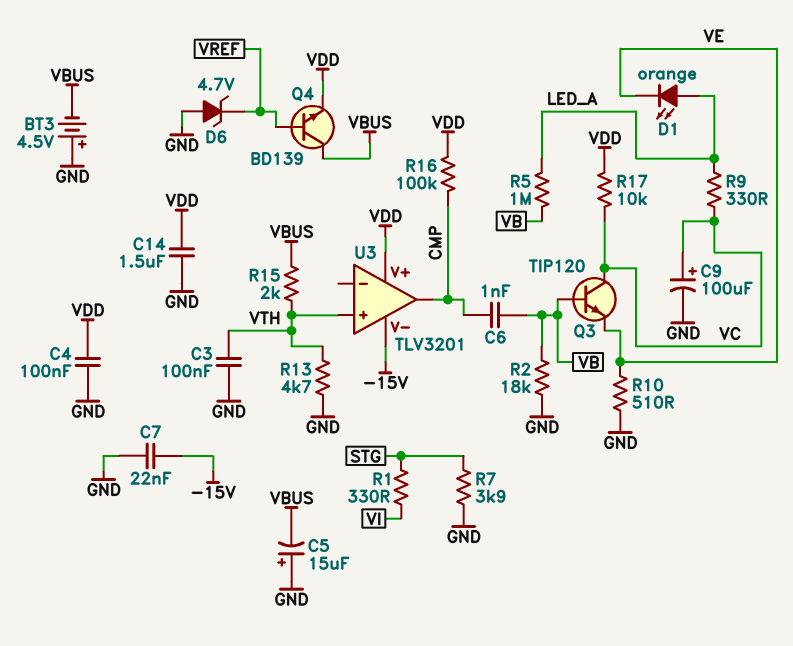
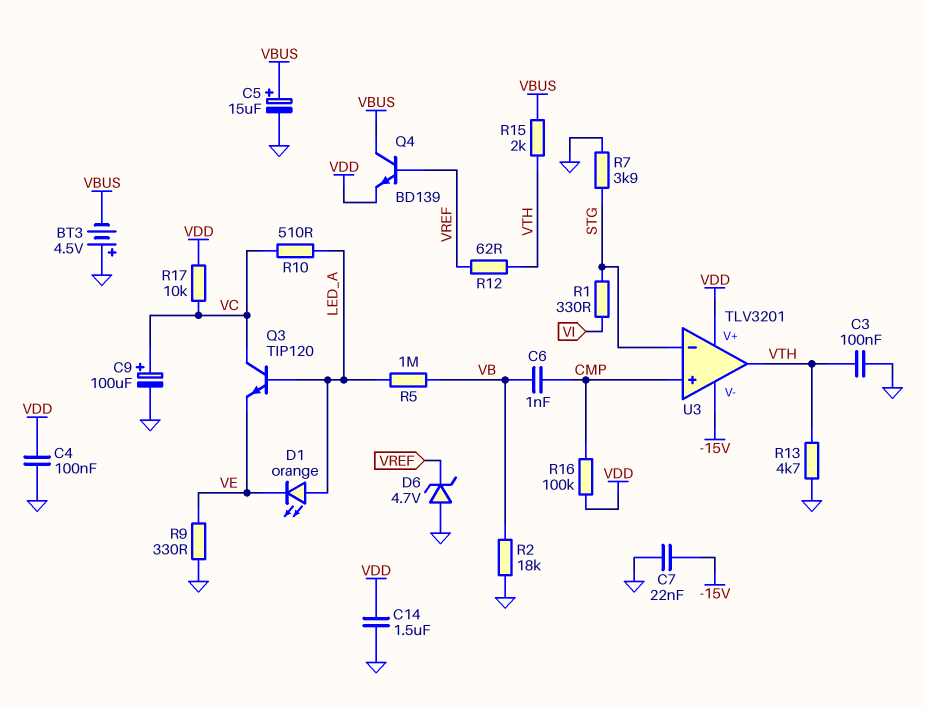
C5: 15uF (plus GND, minus VBUS) -> 15uF (plus VBUS, minus GND)
Q3: NPN TIP120 (B VB, C VC, E VE) -> NPN TIP120 (B LED_A, C VC, E VE)
R9: 330 (LED_A, VC) -> 330 (GND, VE)
R10: 510 (GND, VE) -> 510 (LED_A, VC)
R12: none -> 62 (VREF, VTH)
U3 pin in+: VTH -> CMP
U3 pin in-: none -> STG
U3 pin out: CMP -> VTH

